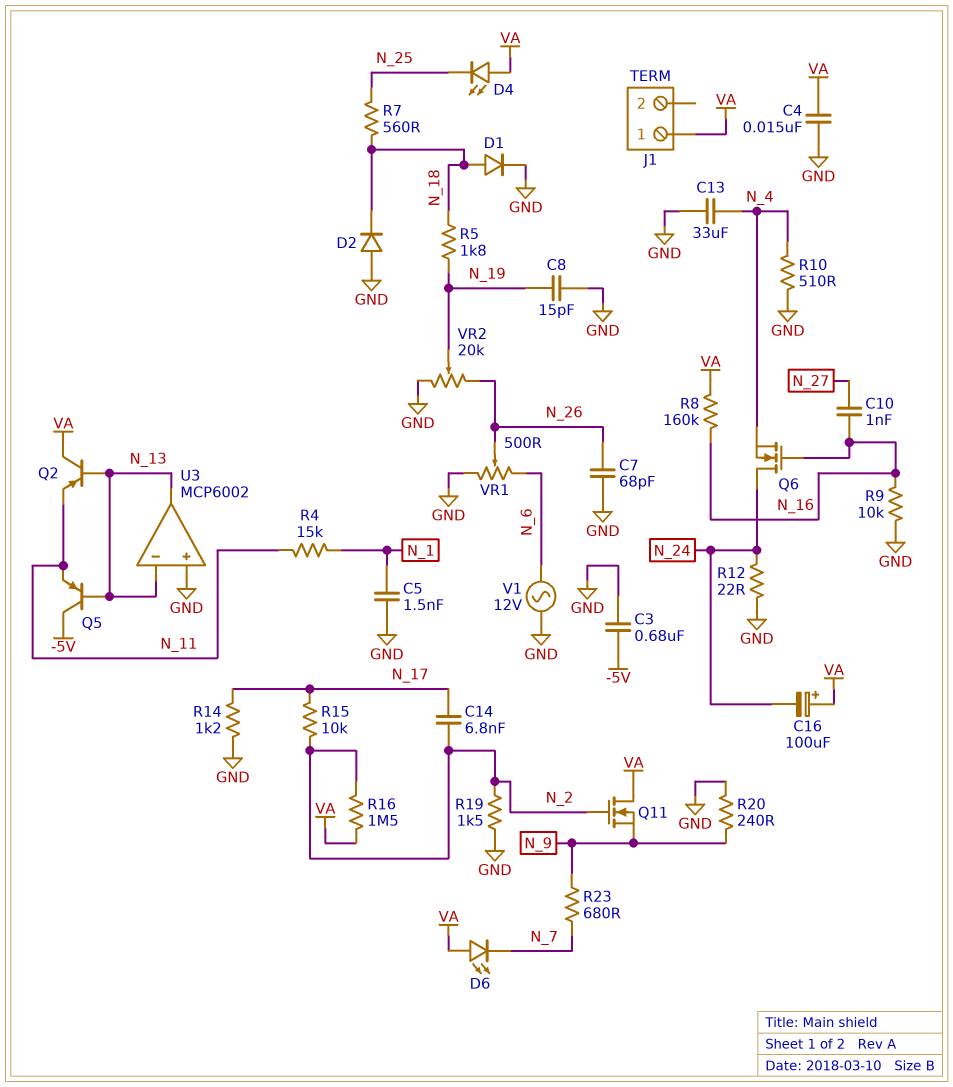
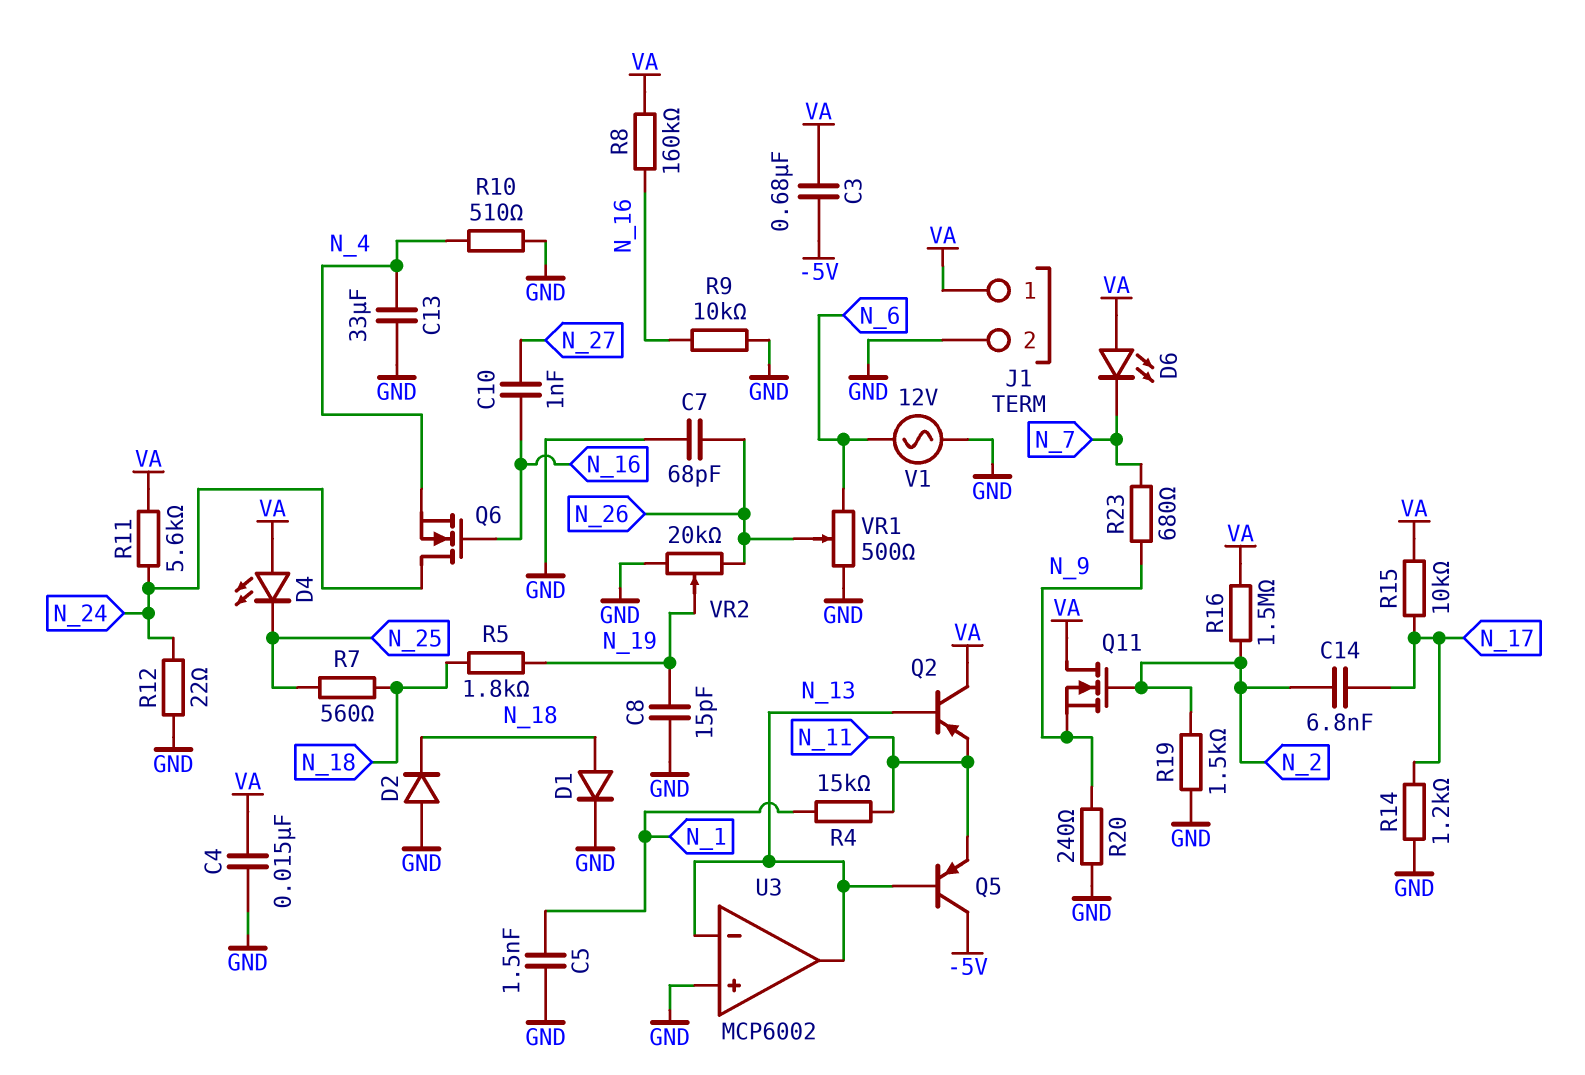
C3: 680nF (-5V, GND) -> 680nF (-5V, VA)
C16: 100uF (plus VA, minus N_24) -> none
J1 pin 2: none -> GND
R11: none -> 5.6k (N_24, VA)
R15: 10k (N_2, N_17) -> 10k (N_17, VA)

